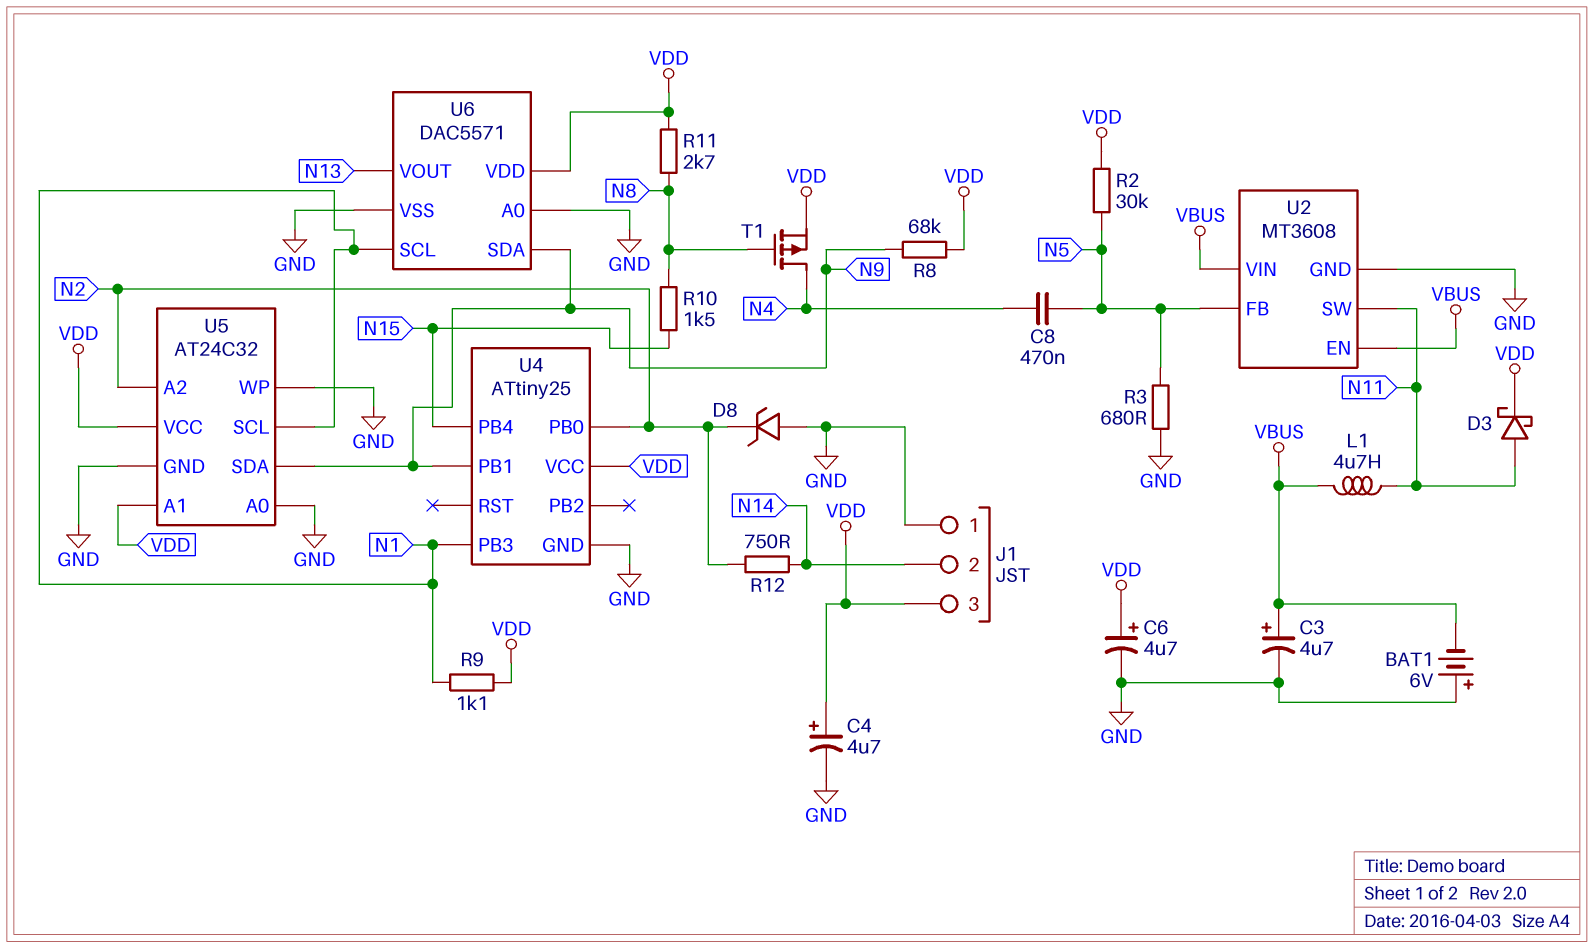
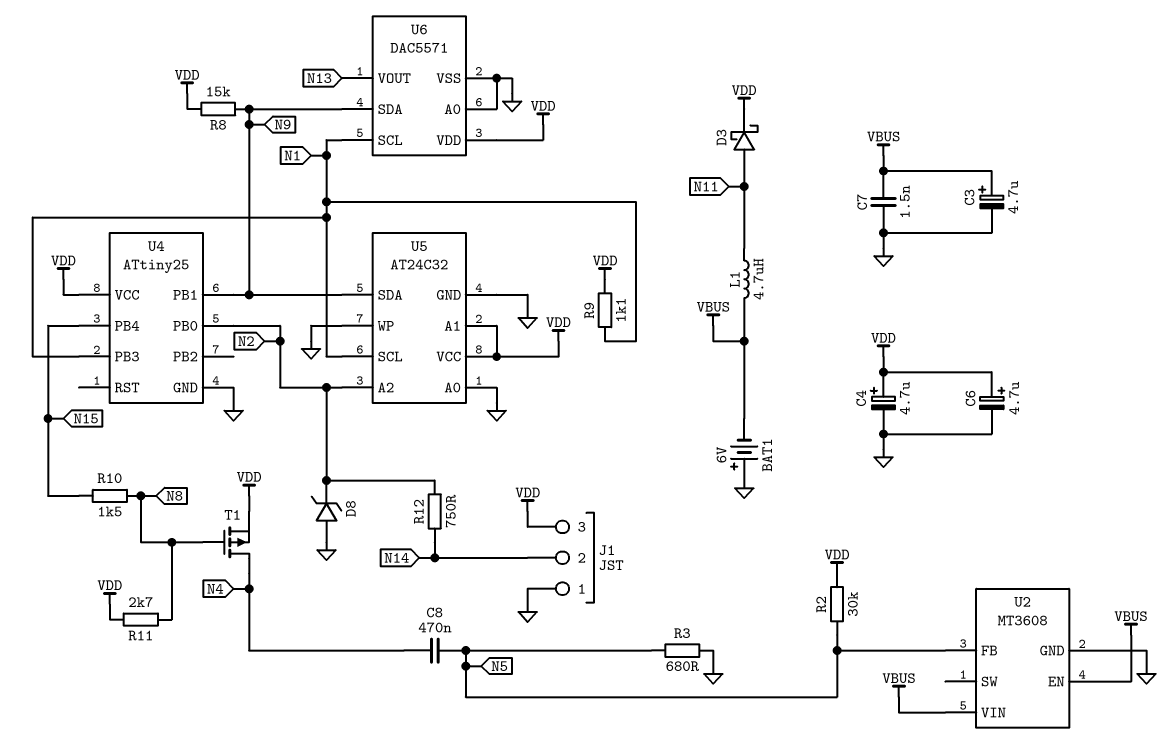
C7: none -> 1.5nF (GND, VBUS)
R8: 68k (N9, VDD) -> 15k (N9, VDD)
U2 pin SW: N11 -> none

